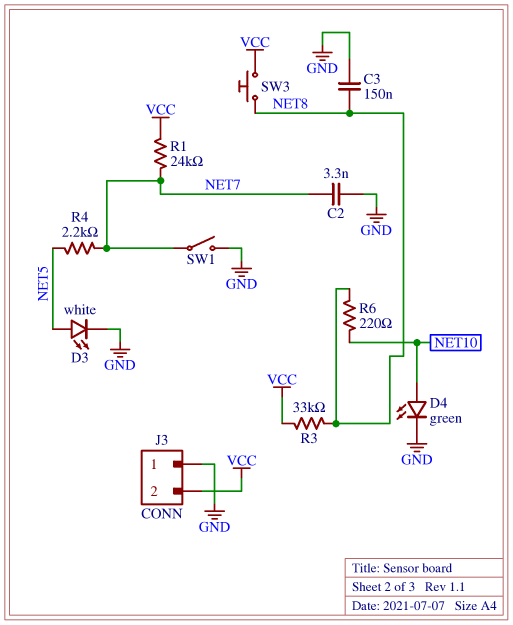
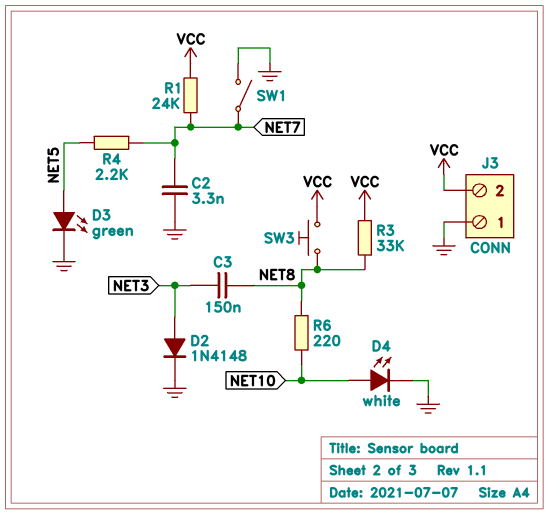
C3: 150nF (GND, NET8) -> 150nF (NET3, NET8)
D2: none -> diode 1N4148 (A NET3, K GND)
D3: LED white (A NET5, K GND) -> LED green (A NET5, K GND)
D4: LED green (A NET10, K GND) -> LED white (A NET10, K GND)

